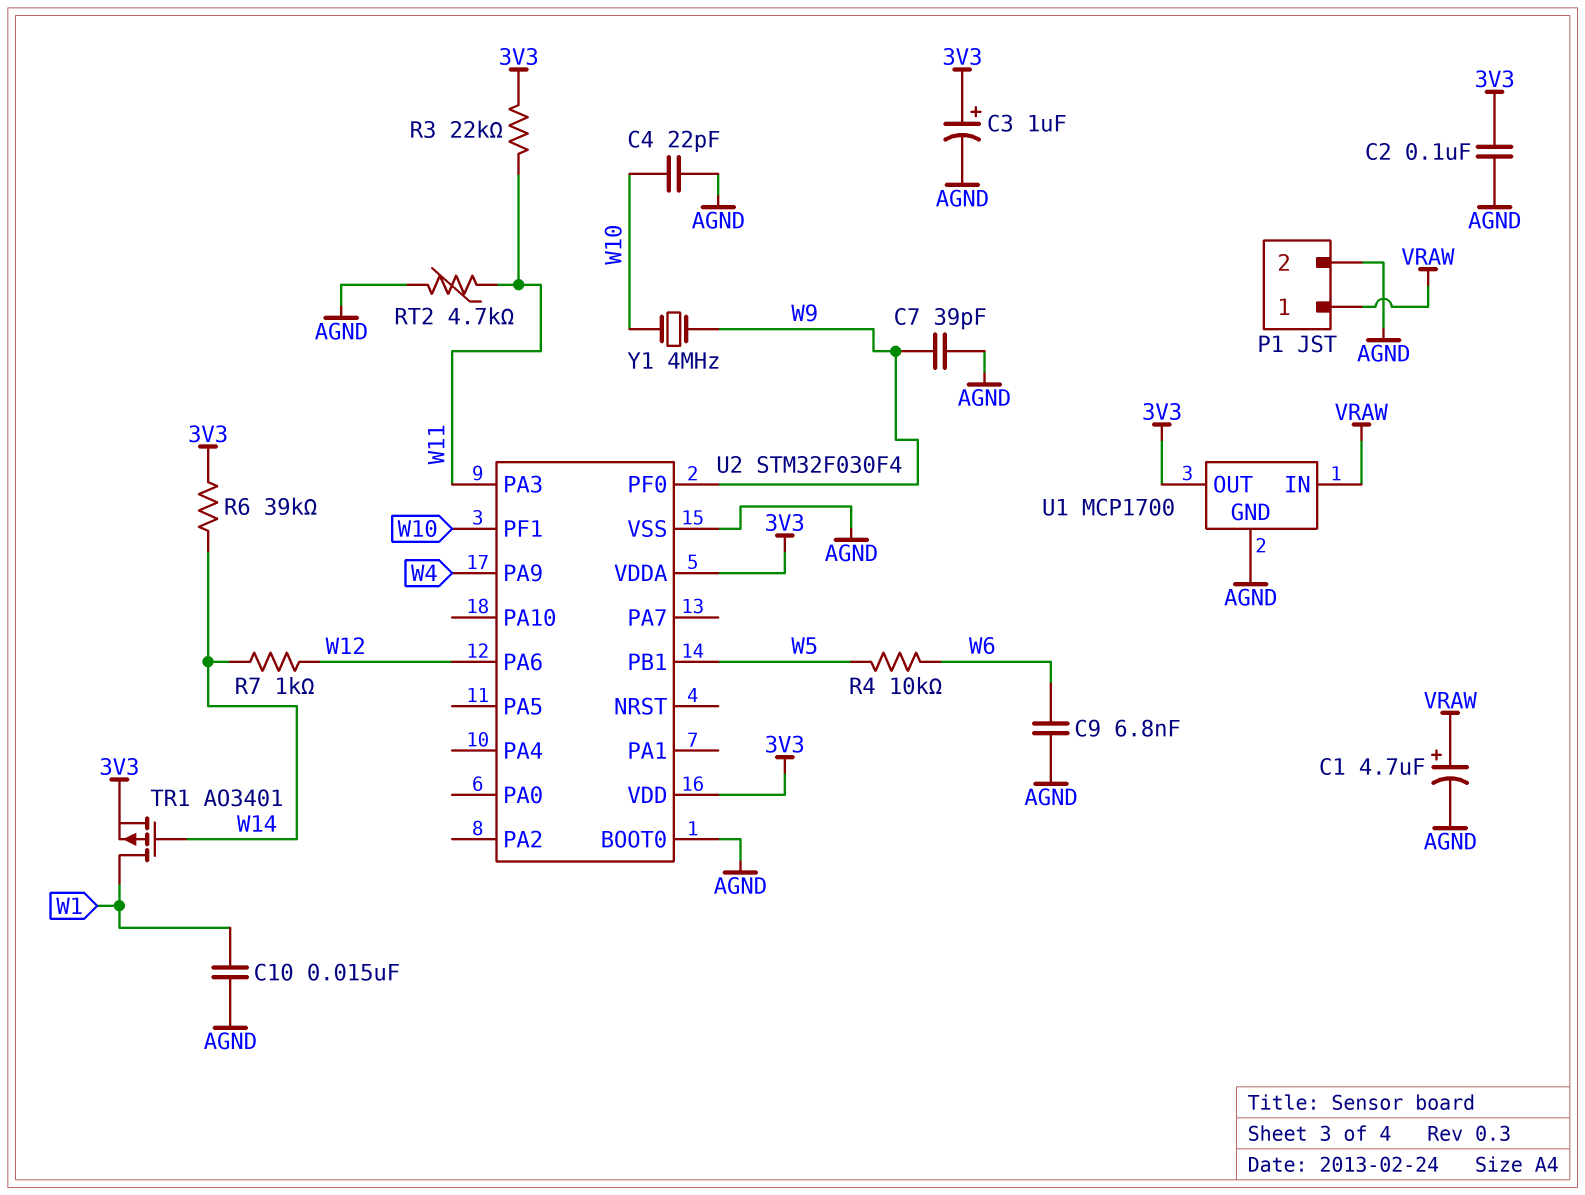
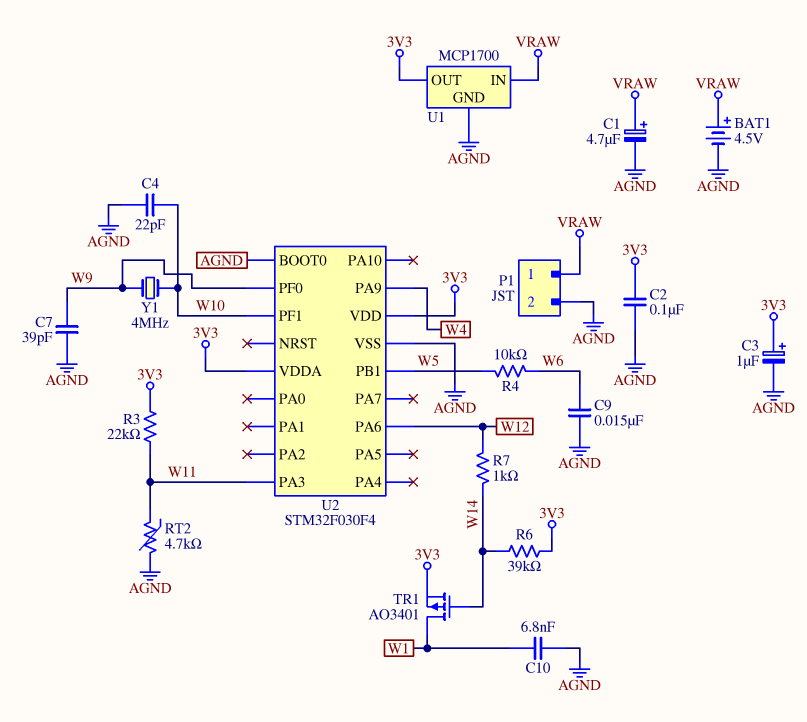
BAT1: none -> 4.5V (plus VRAW, minus AGND)
C9: 6.8nF (AGND, W6) -> 15nF (AGND, W6)
C10: 15nF (AGND, W1) -> 6.8nF (AGND, W1)

